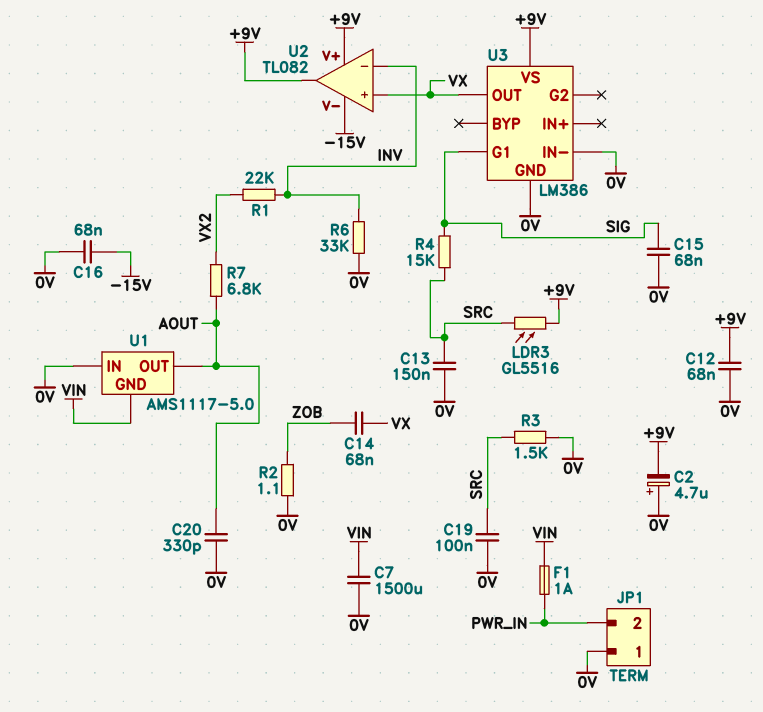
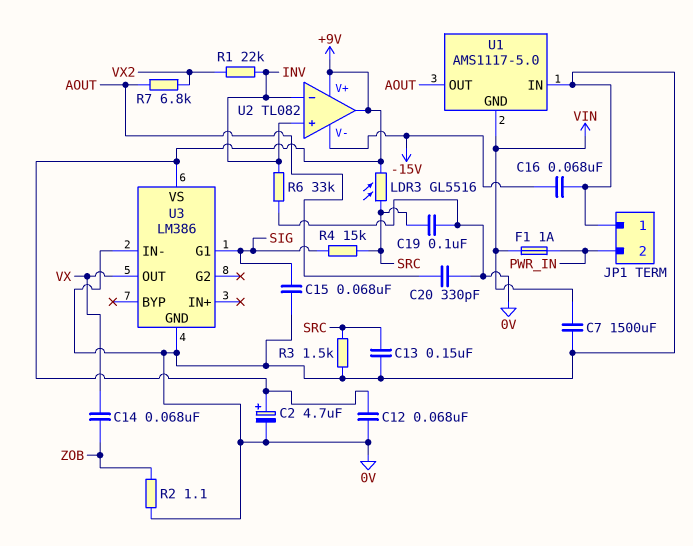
C2: 4.7uF (plus 0V, minus +9V) -> 4.7uF (plus +9V, minus 0V)
U2 pin in+: VX -> INV

